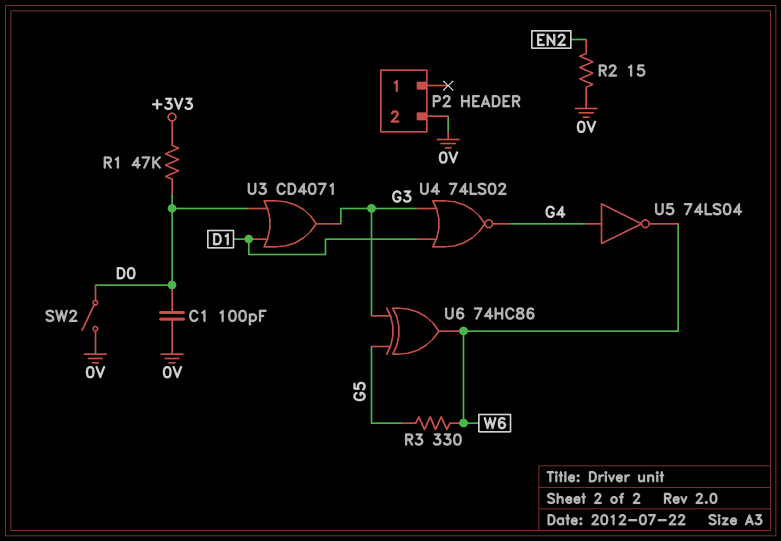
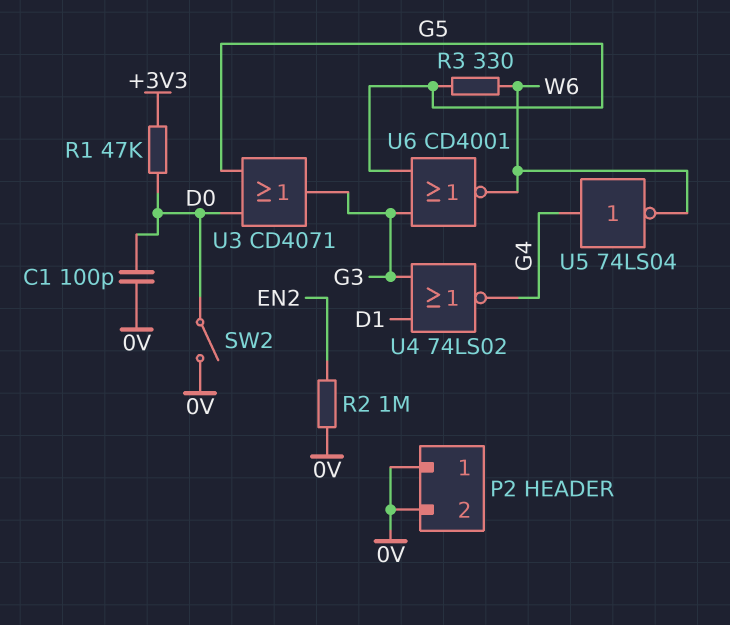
P2 pin 1: none -> 0V
R2: 15 (0V, EN2) -> 1M (0V, EN2)
U3: OR CD4071 (in D0, in D1, out G3) -> OR CD4071 (in D0, in G5, out G3)
U6: XOR 74HC86 (in G3, in G5, out W6) -> NOR CD4001 (in G3, in G5, out W6)

